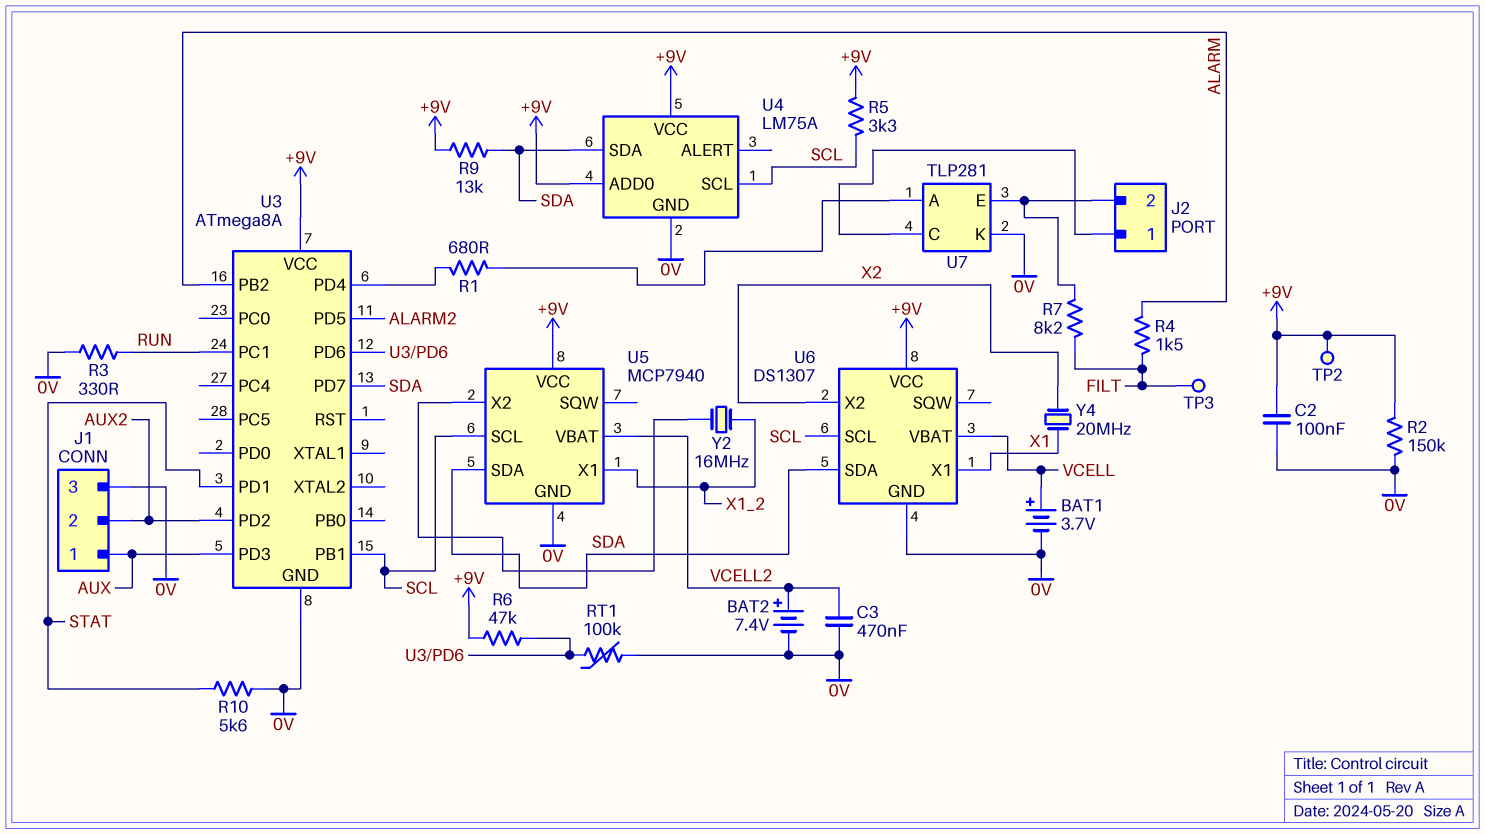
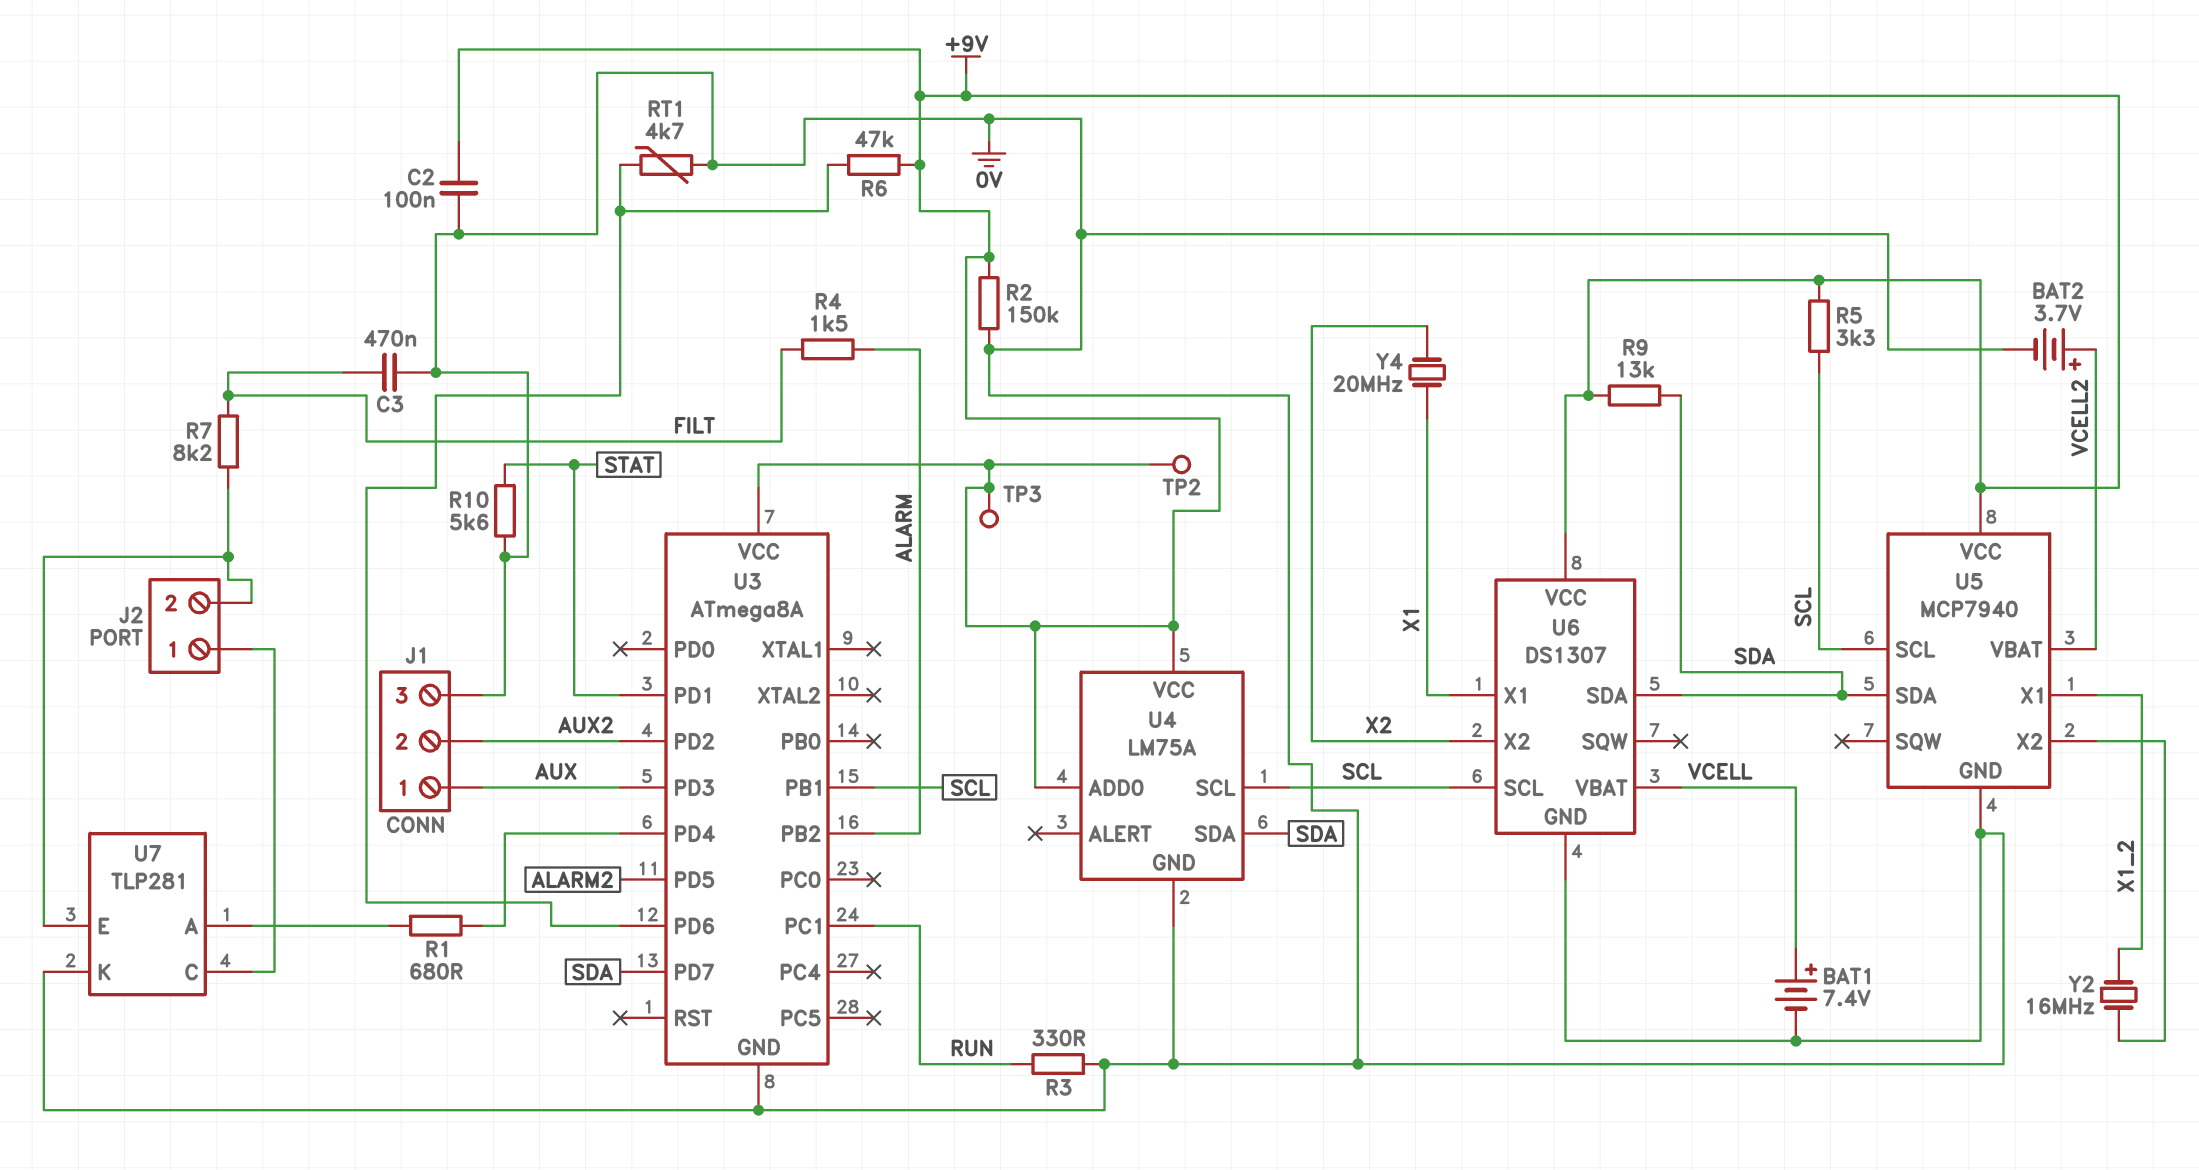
BAT1: 3.7V (plus VCELL, minus 0V) -> 7.4V (plus VCELL, minus 0V)
BAT2: 7.4V (plus VCELL2, minus 0V) -> 3.7V (plus VCELL2, minus 0V)
C3: 470nF (0V, VCELL2) -> 470nF (0V, FILT)
RT1: 100k (0V, U3/PD6) -> 4.7k (0V, U3/PD6)
TP3: test point (FILT) -> test point (+9V)

